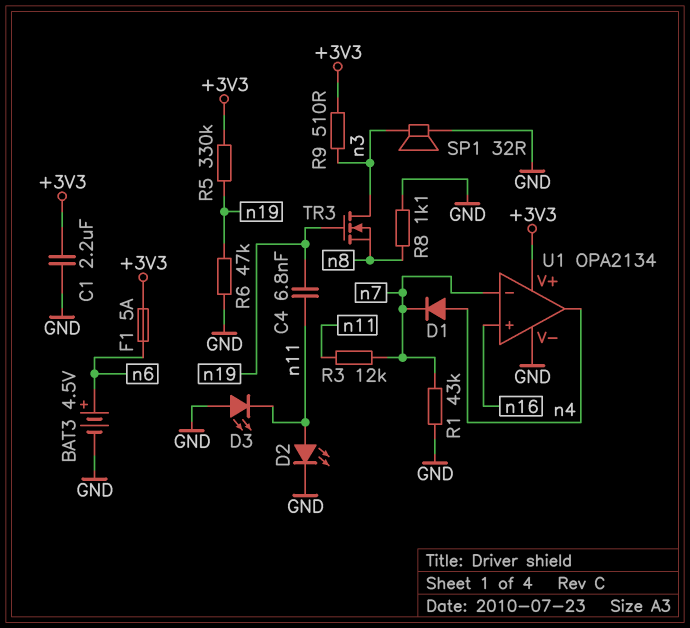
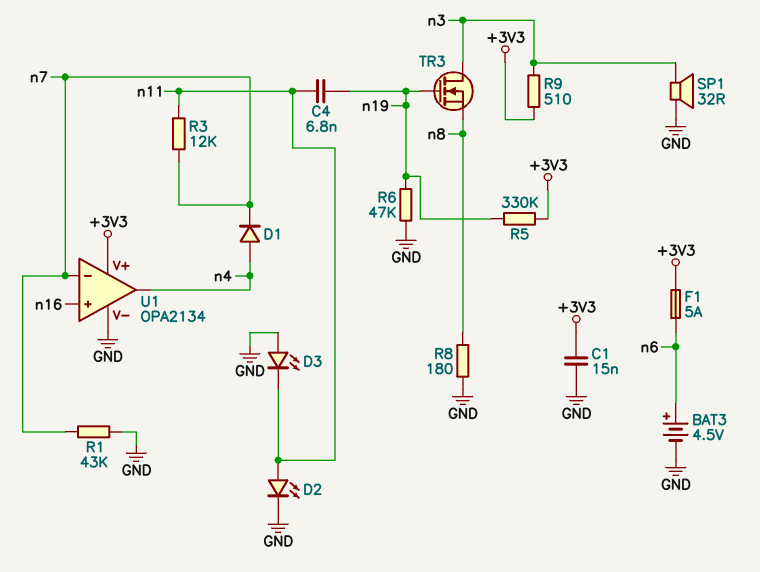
C1: 2.2uF (+3V3, GND) -> 15nF (+3V3, GND)
R8: 1.1k (GND, n8) -> 180 (GND, n8)

